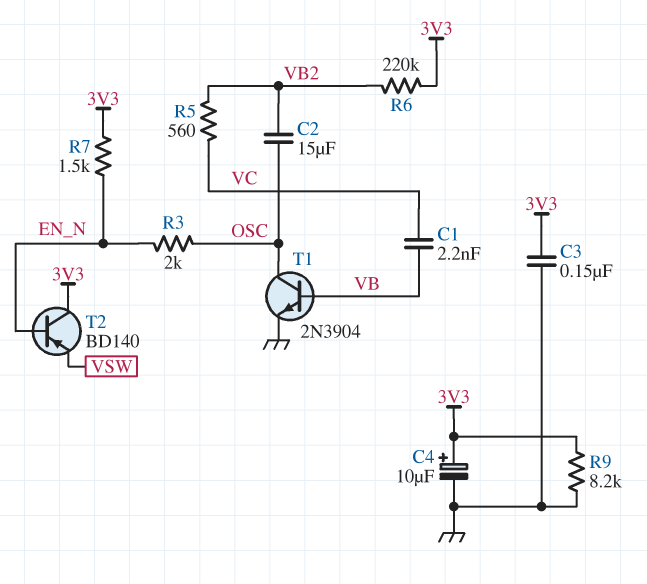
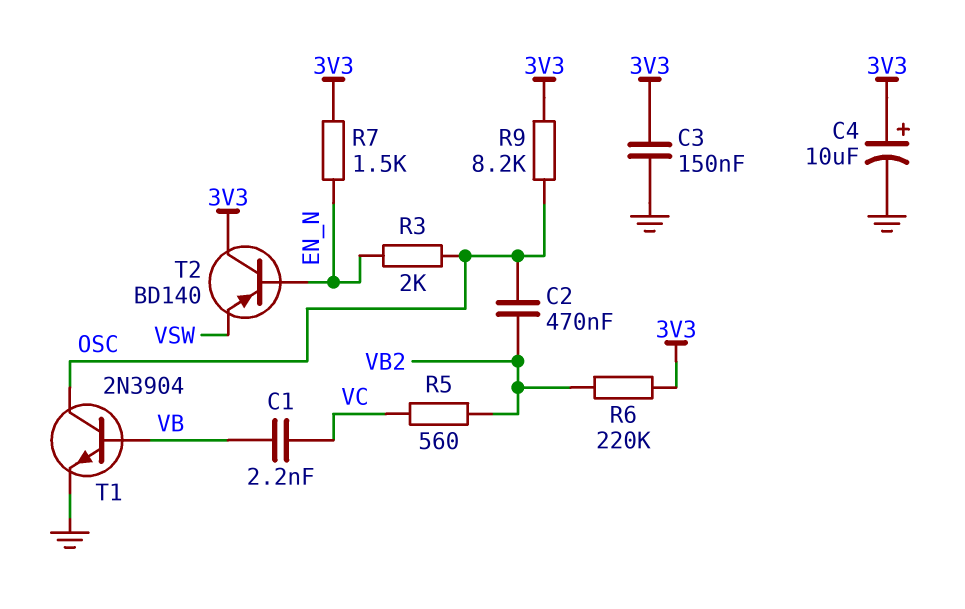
C2: 15uF (OSC, VB2) -> 470nF (OSC, VB2)
R9: 8.2k (3V3, GND) -> 8.2k (3V3, OSC)

